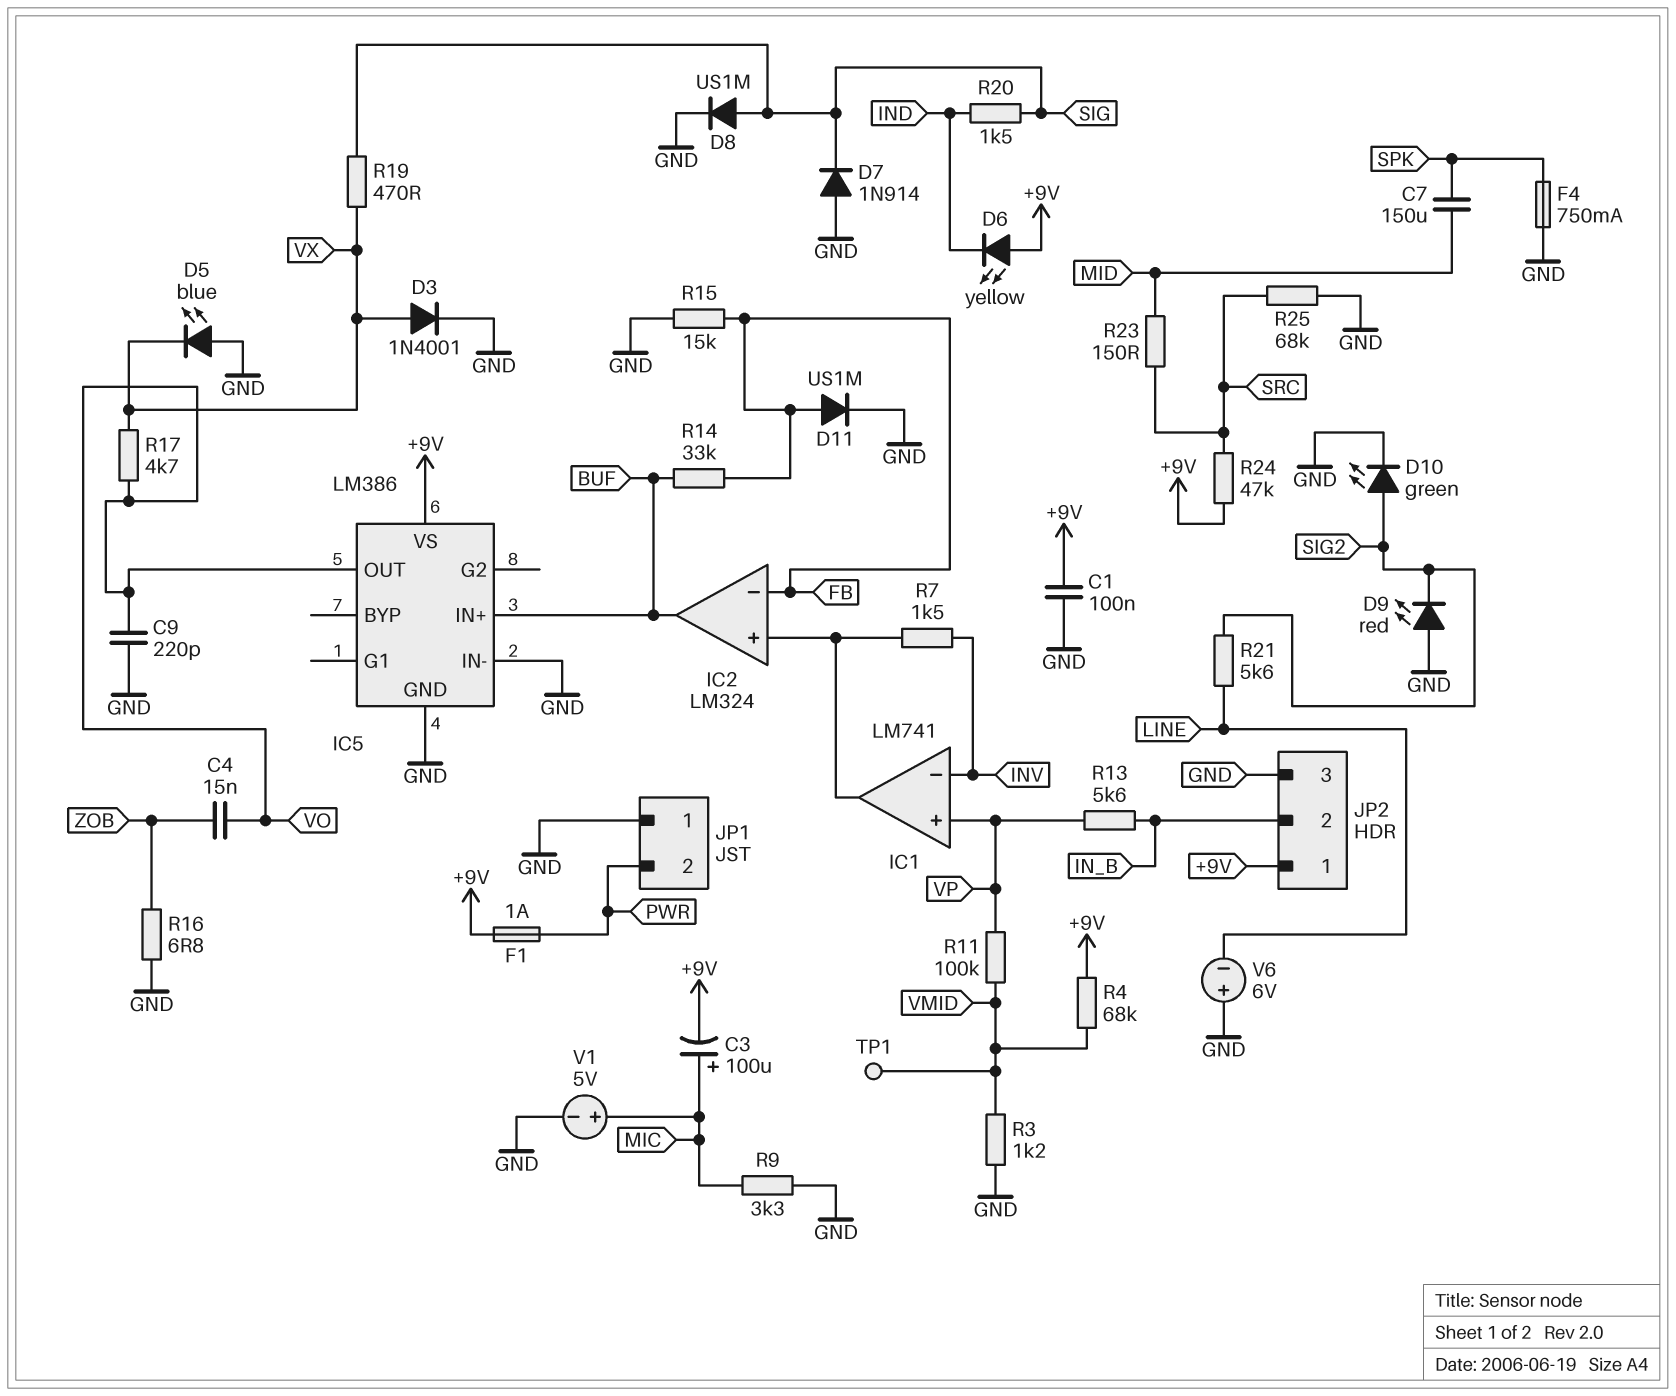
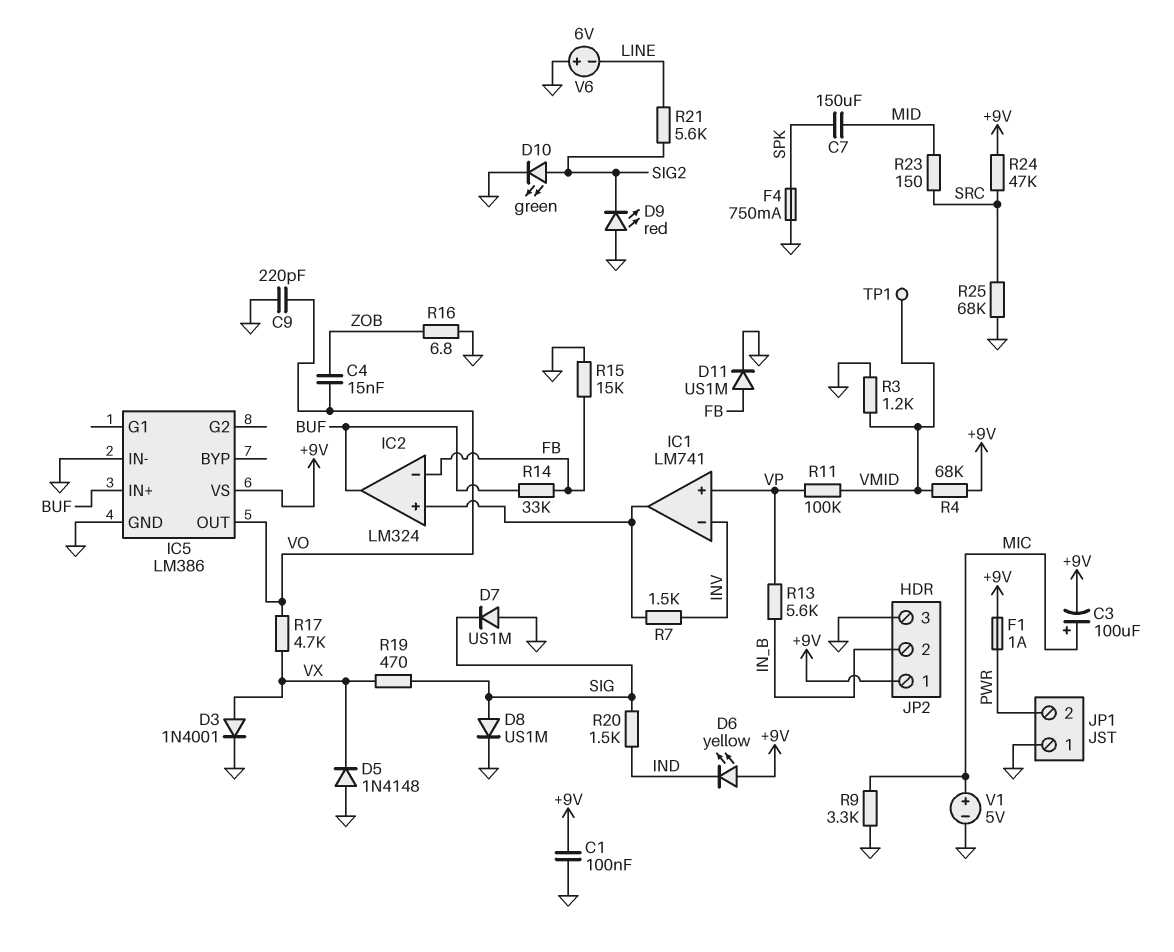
D5: LED blue (A GND, K VX) -> diode 1N4148 (A GND, K VX)
D7: diode 1N914 (A GND, K SIG) -> diode US1M (A GND, K SIG)

